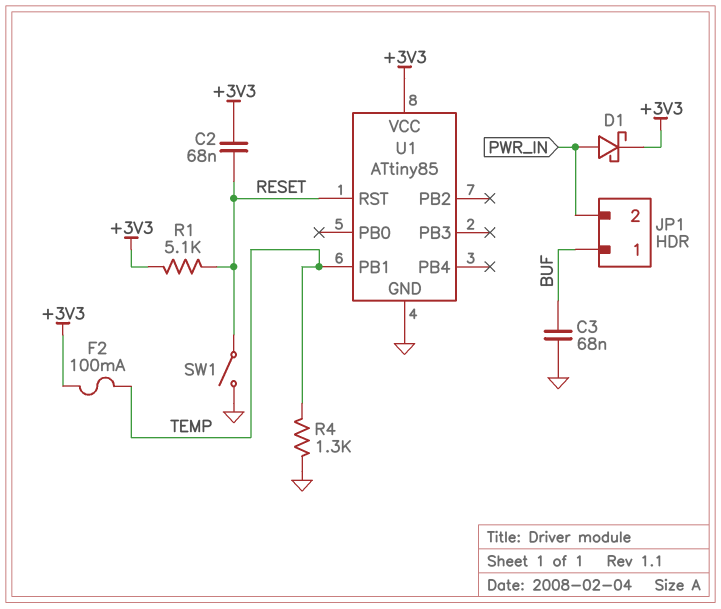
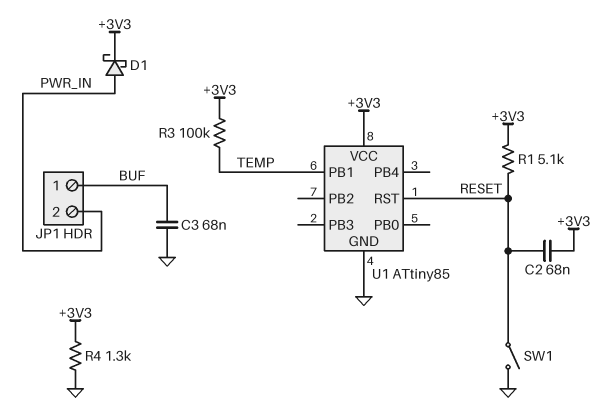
F2: 100mA (+3V3, TEMP) -> none
R3: none -> 100k (+3V3, TEMP)
R4: 1.3k (GND, TEMP) -> 1.3k (+3V3, GND)

